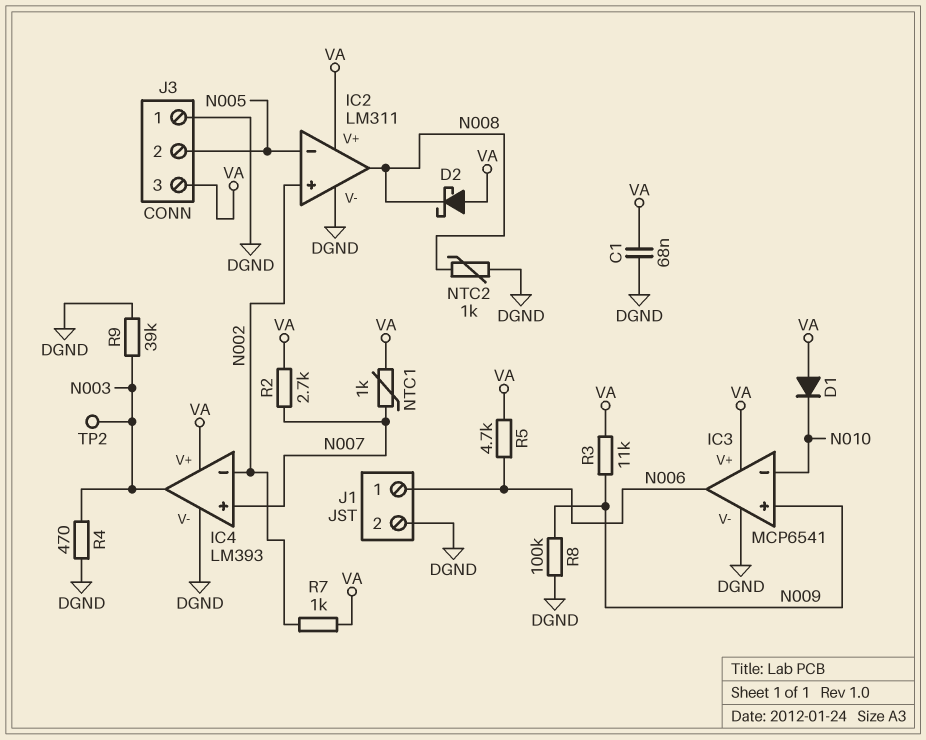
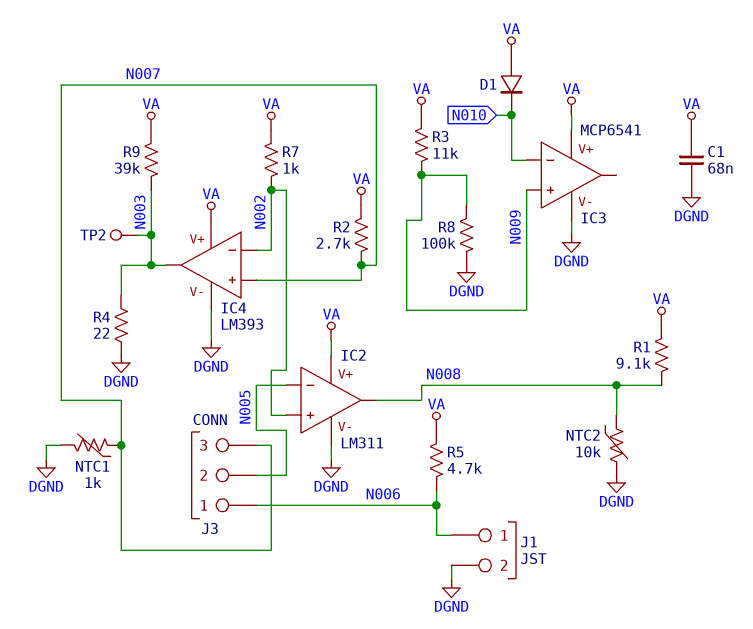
D2: schottky (A VA, K N008) -> none
IC3 pin out: N006 -> none
J3 pin 1: DGND -> N006
J3 pin 3: VA -> N007
NTC1: 1k (N007, VA) -> 1k (DGND, N007)
NTC2: 1k (DGND, N008) -> 10k (DGND, N008)
R1: none -> 9.1k (N008, VA)
R4: 470 (DGND, N003) -> 22 (DGND, N003)
R9: 39k (DGND, N003) -> 39k (N003, VA)

